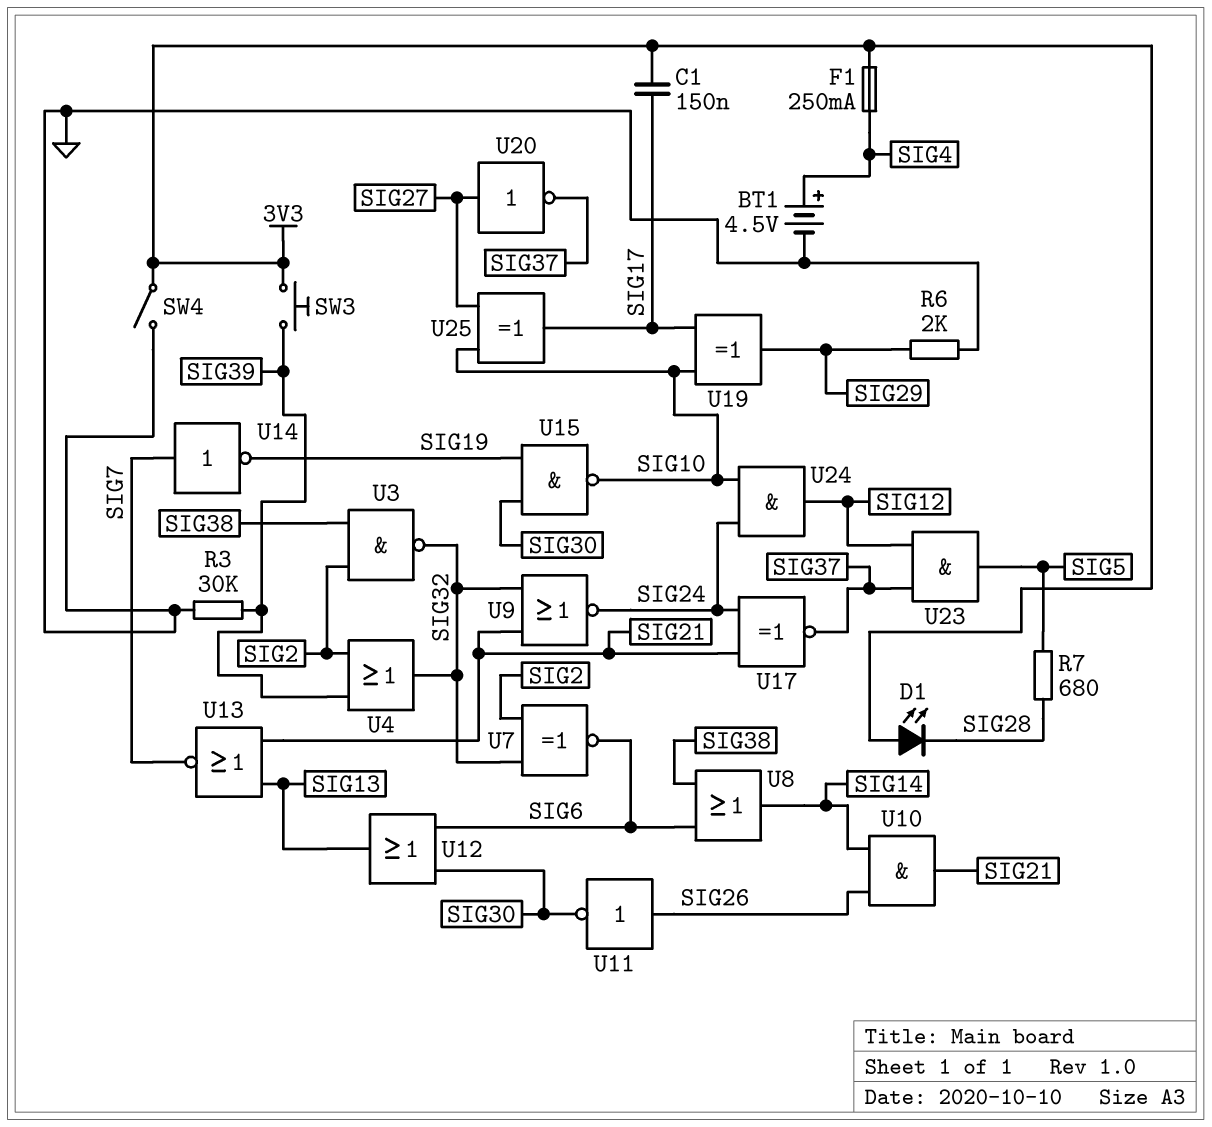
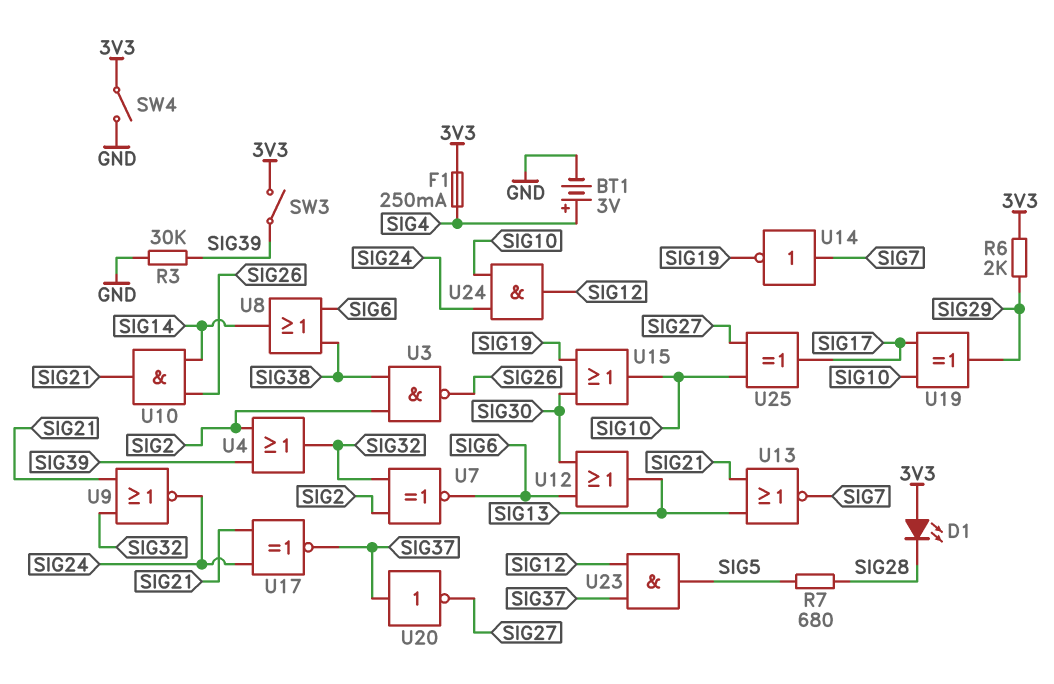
BT1: 4.5V (plus SIG4, minus GND) -> 3V (plus SIG4, minus GND)
C1: 150nF (3V3, SIG17) -> none
R6: 2k (GND, SIG29) -> 2k (3V3, SIG29)
SW3: button (3V3, SIG39) -> switch (3V3, SIG39)
U3: NAND (in SIG2, in SIG38, out SIG32) -> NAND (in SIG2, in SIG38, out SIG26)
U11: NOT (in SIG26, out SIG30) -> none
U15: NAND (in SIG19, in SIG30, out SIG10) -> OR (in SIG19, in SIG30, out SIG10)
U20: NOT (in SIG27, out SIG37) -> NOT (in SIG37, out SIG27)

